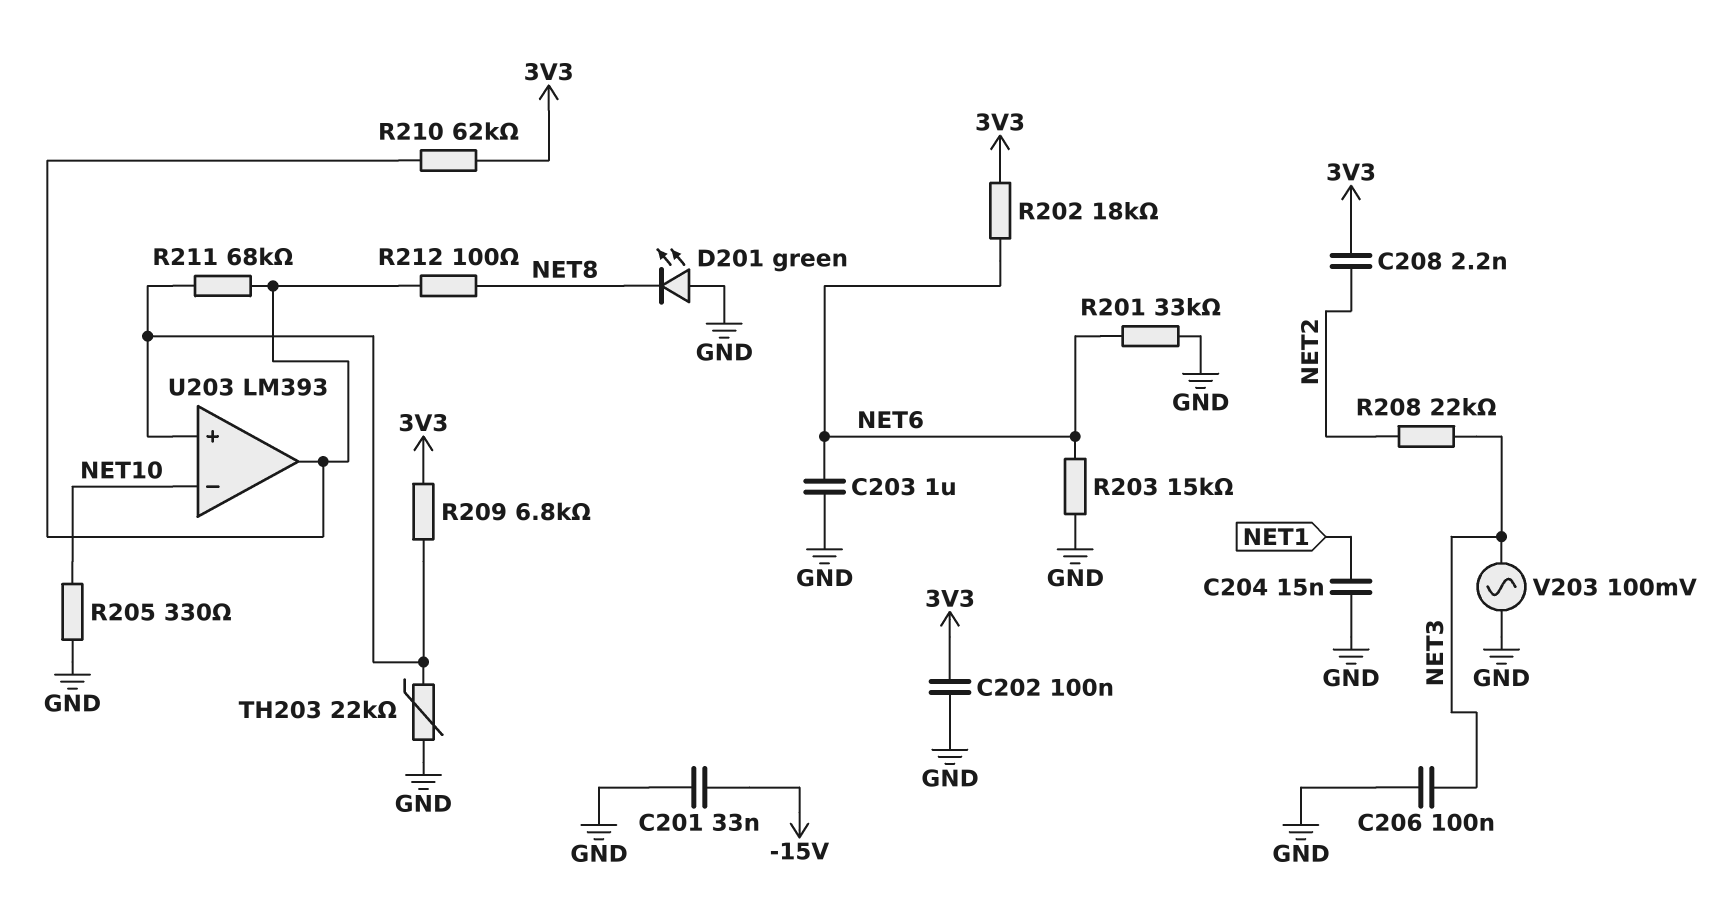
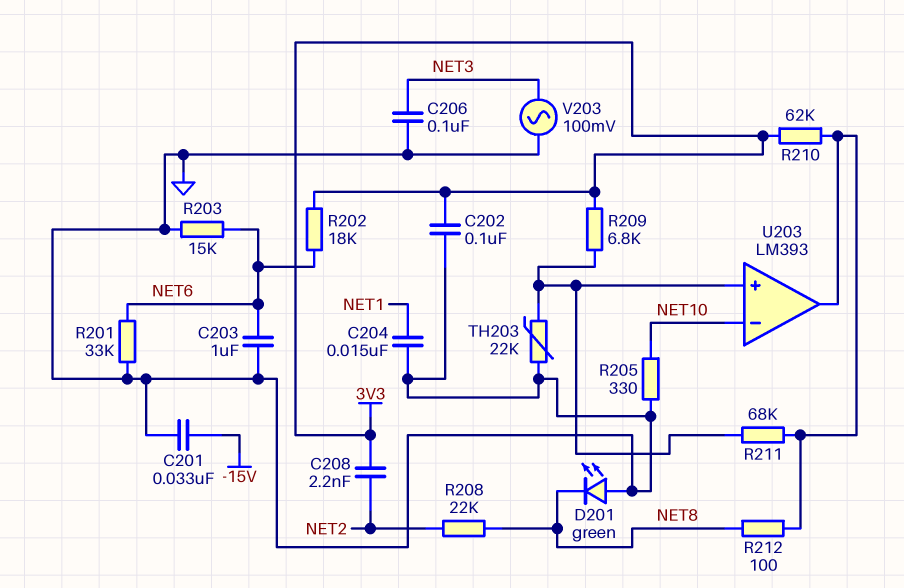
R208: 22k (NET2, NET3) -> 22k (NET2, NET8)

